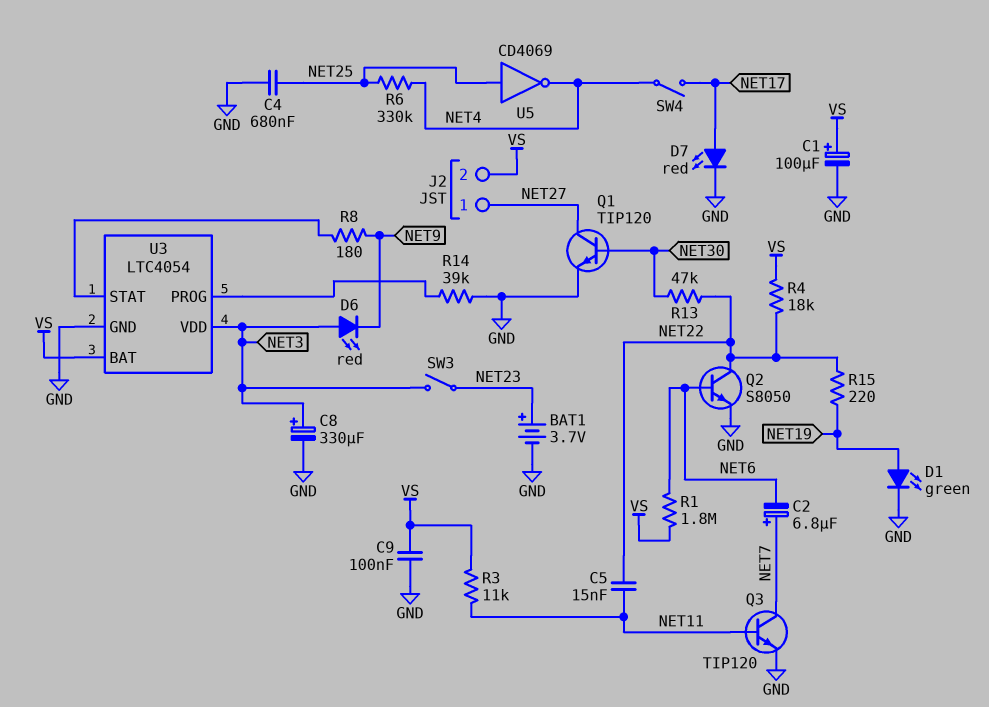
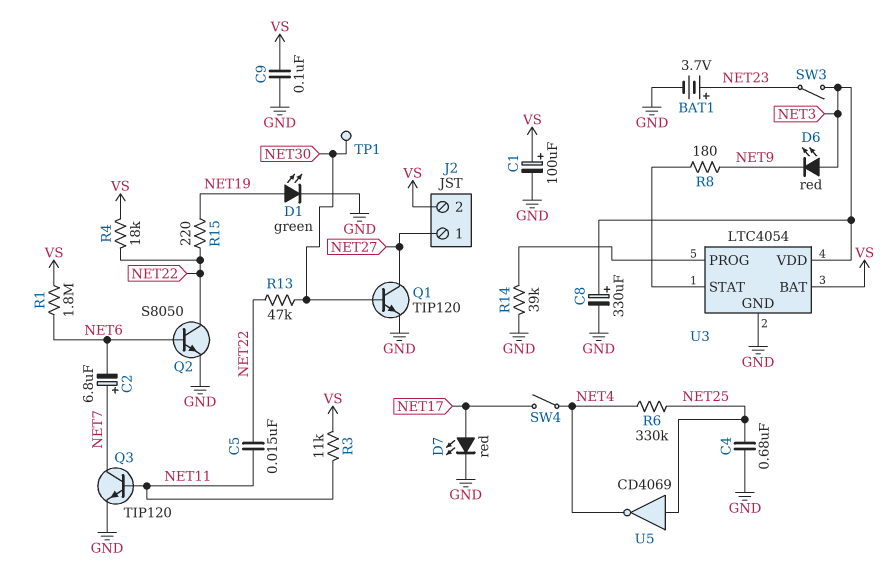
TP1: none -> test point (NET30)

